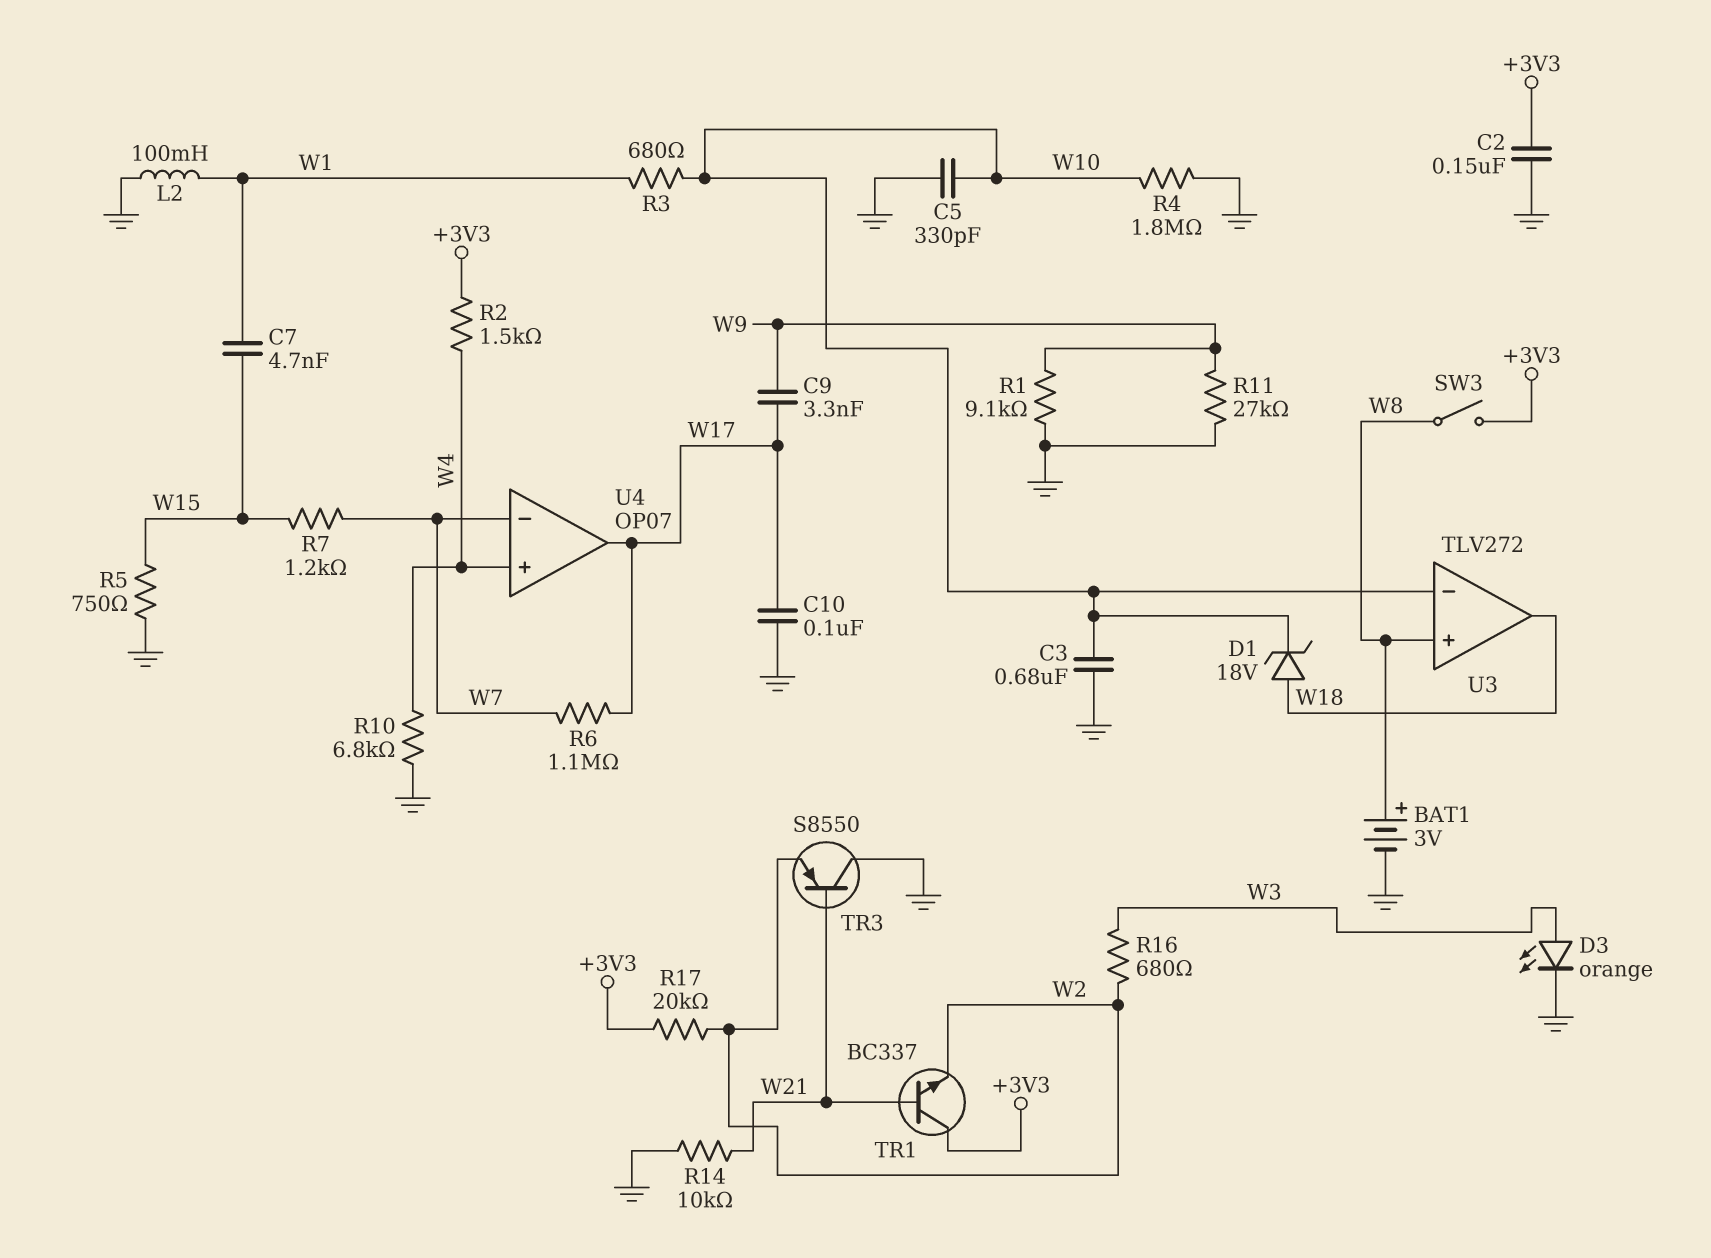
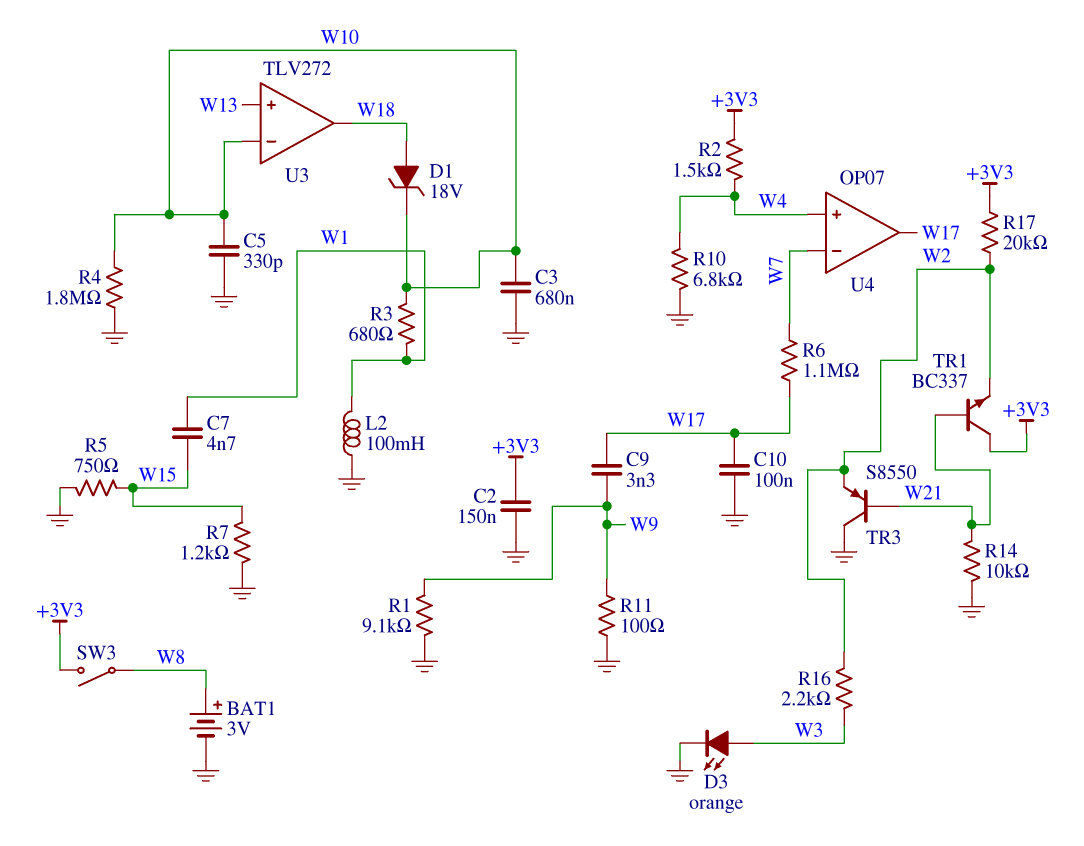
R7: 1.2k (W7, W15) -> 1.2k (GND, W15)
R11: 27k (GND, W9) -> 100 (GND, W9)
R16: 680 (W2, W3) -> 2.2k (W2, W3)
U3 pin in+: W8 -> W13

